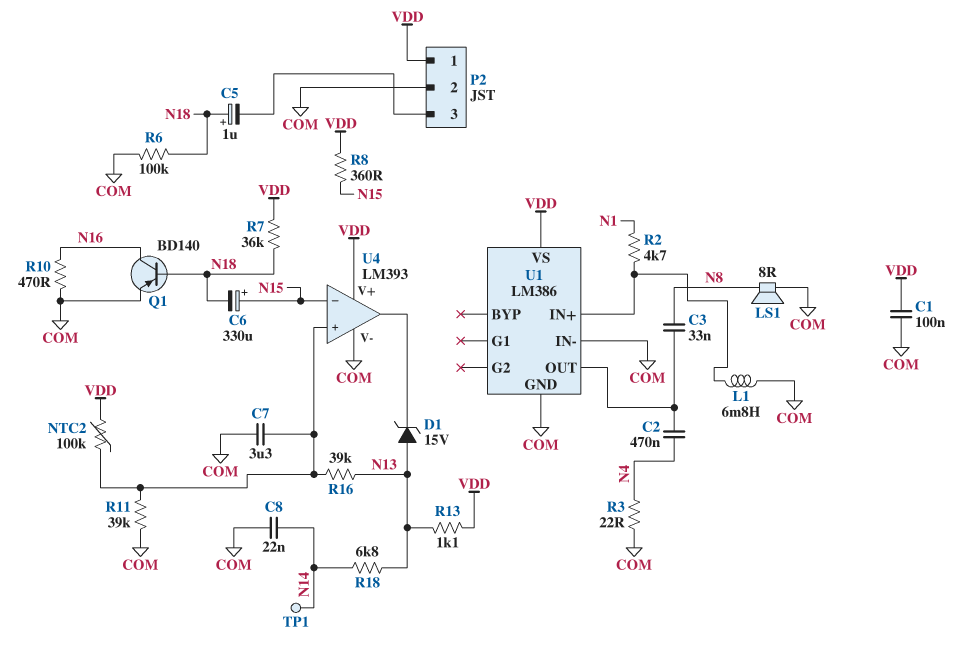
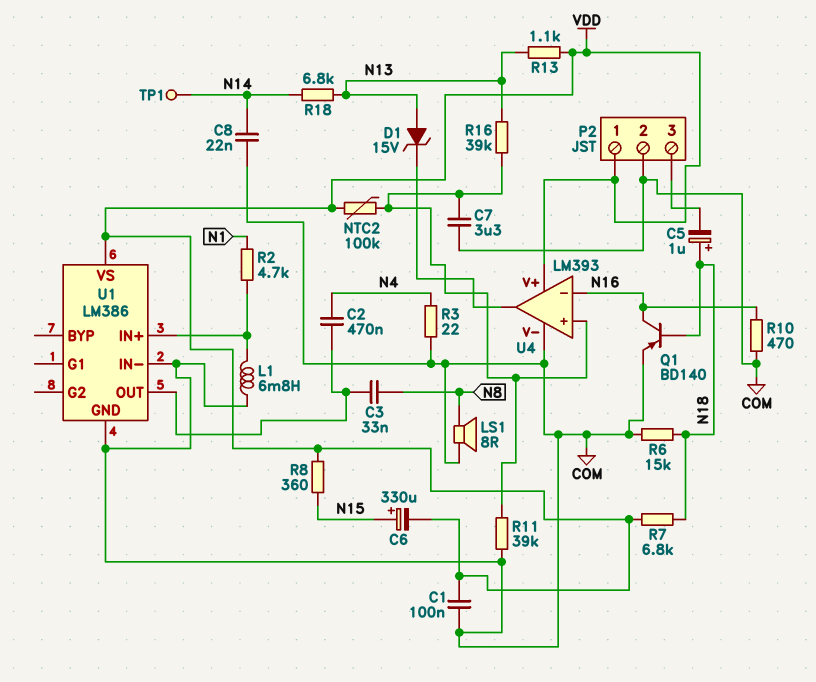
C6: 330uF (plus N15, minus N18) -> 330uF (plus N15, minus VDD)
R6: 100k (COM, N18) -> 15k (COM, N18)
R7: 36k (N18, VDD) -> 6.8k (N18, VDD)
U4 pin in-: N15 -> N16

